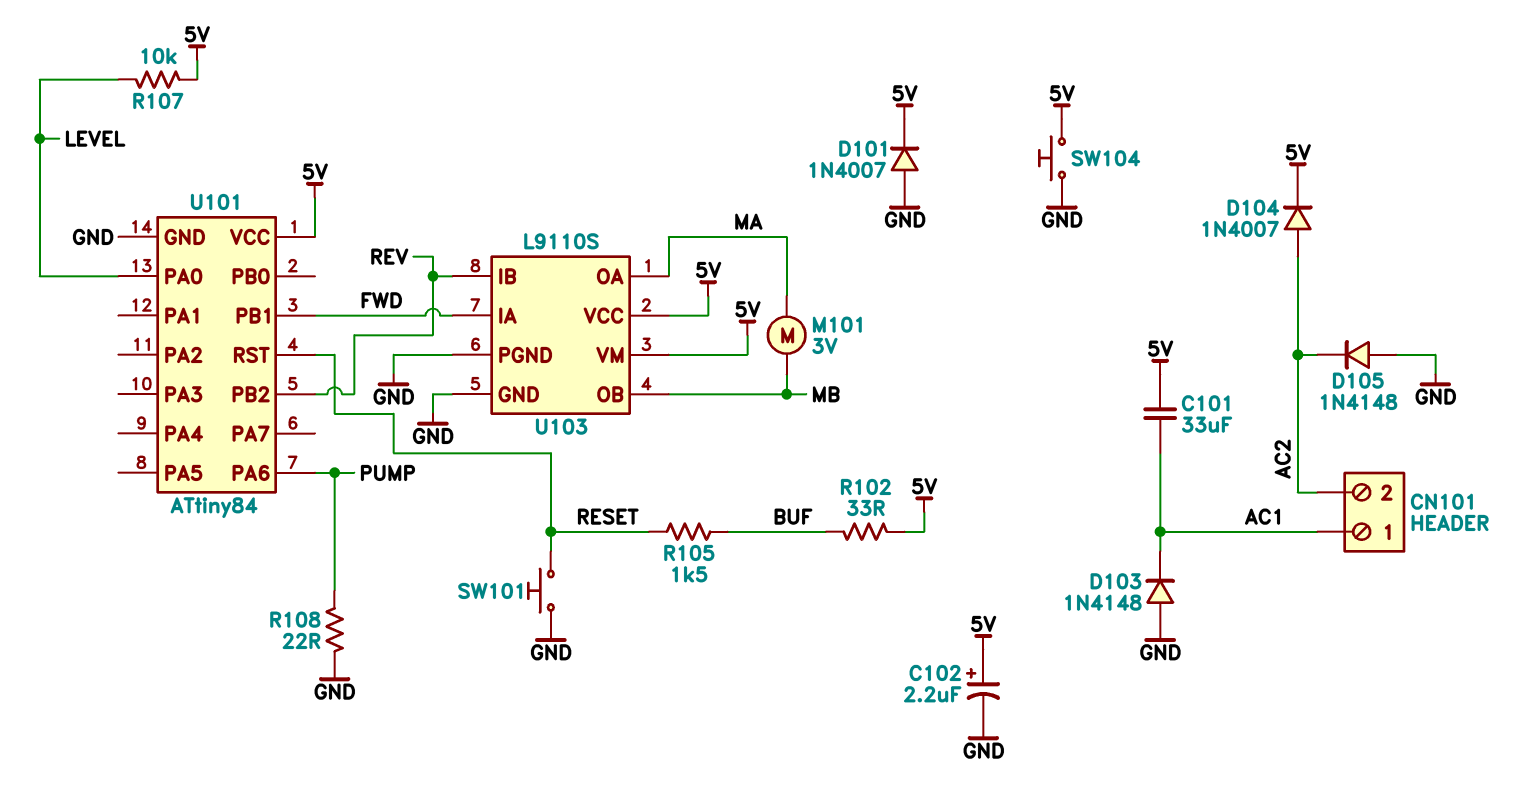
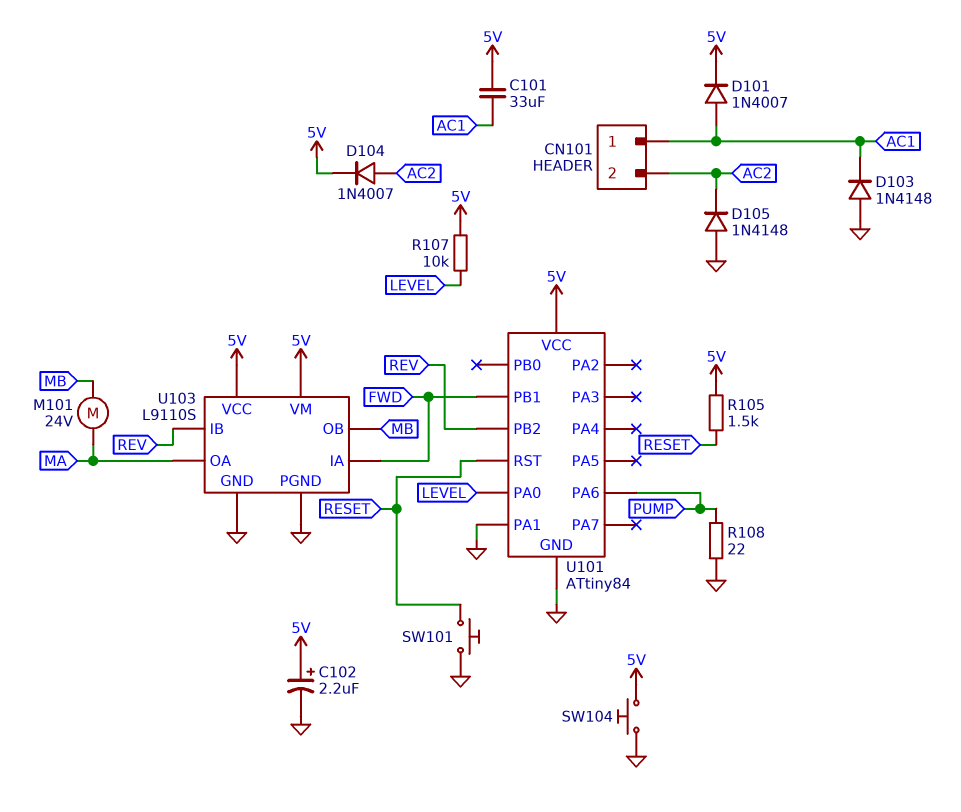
D101: diode 1N4007 (A GND, K 5V) -> diode 1N4007 (A AC1, K 5V)
M101: motor 3V (MA, MB) -> motor 24V (MA, MB)
R102: 33 (5V, BUF) -> none
R105: 1.5k (BUF, RESET) -> 1.5k (5V, RESET)
U101 pin PA1: none -> GND

